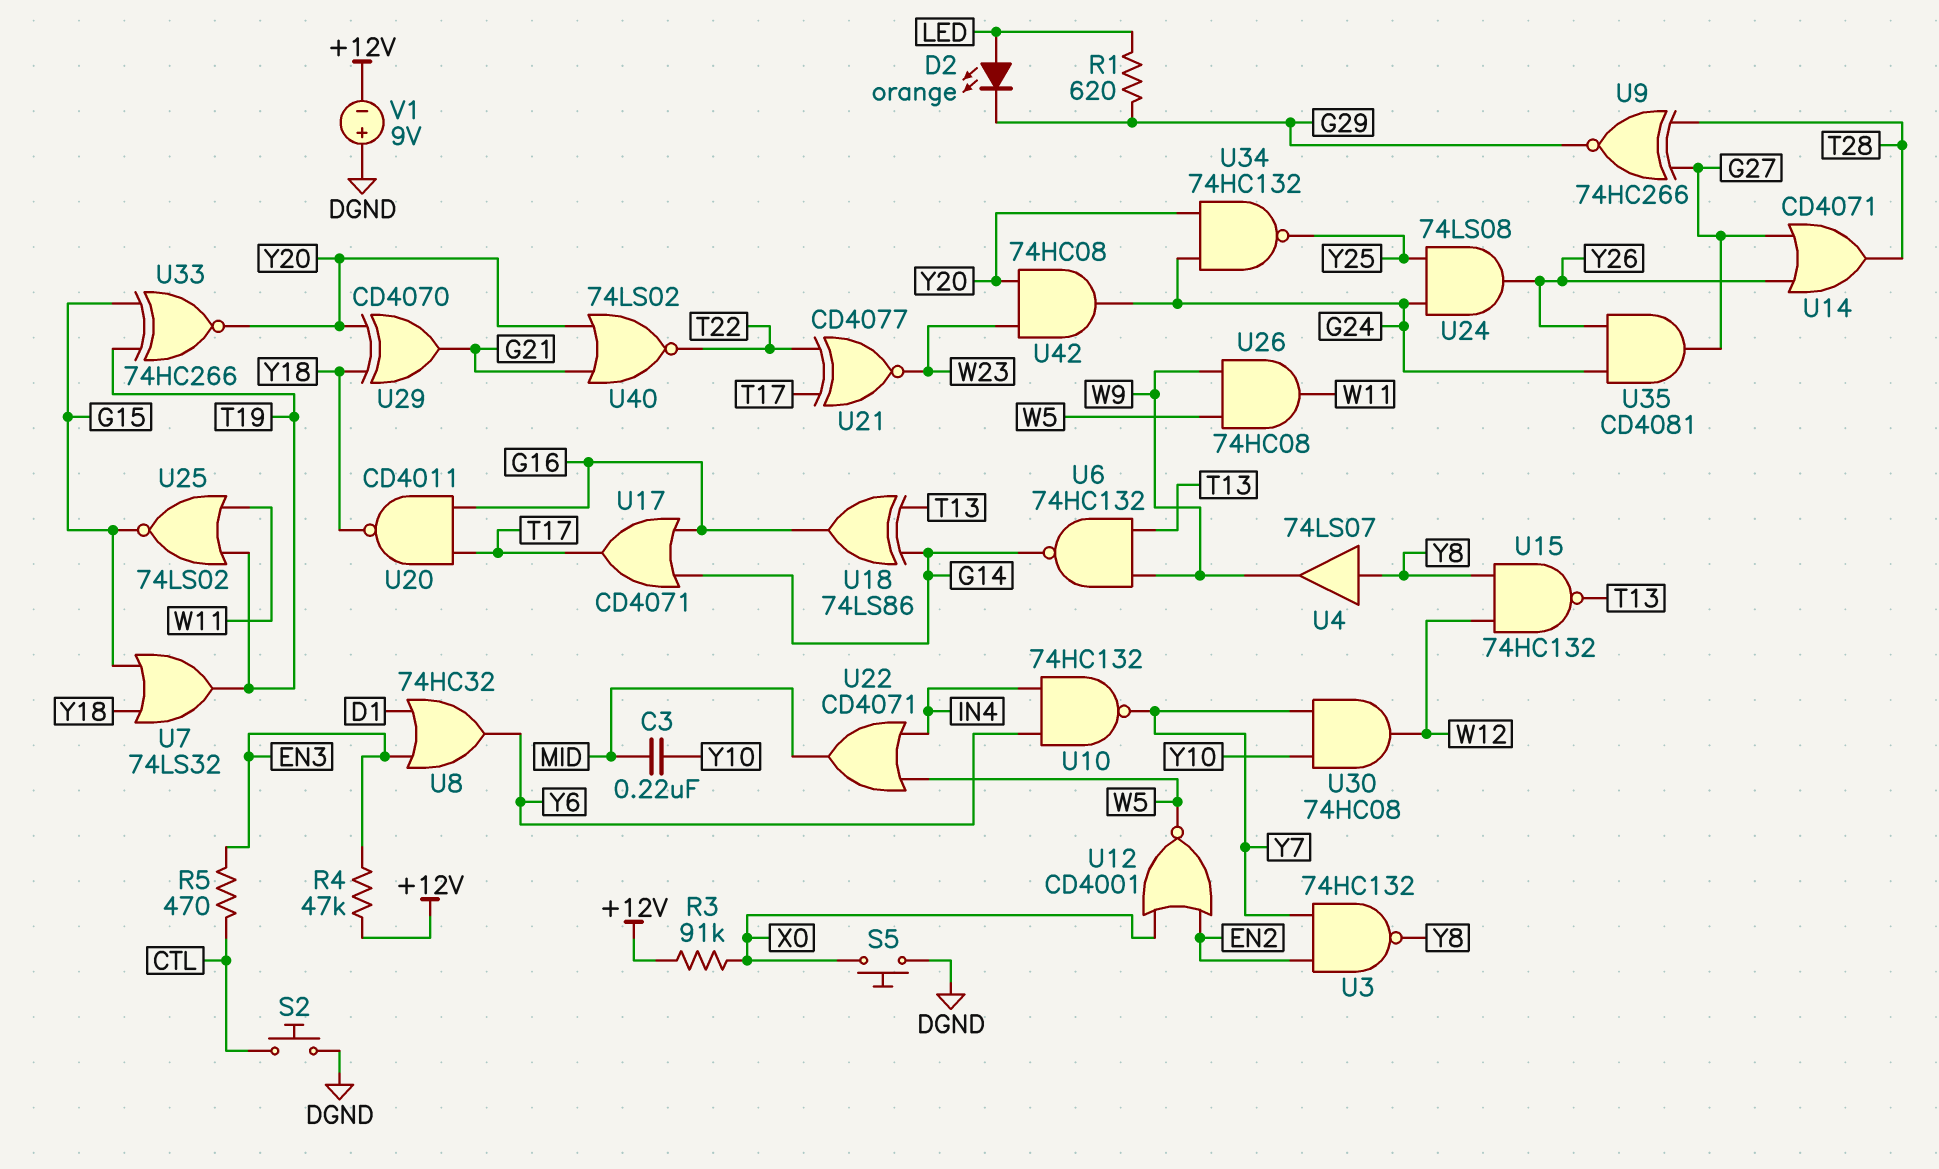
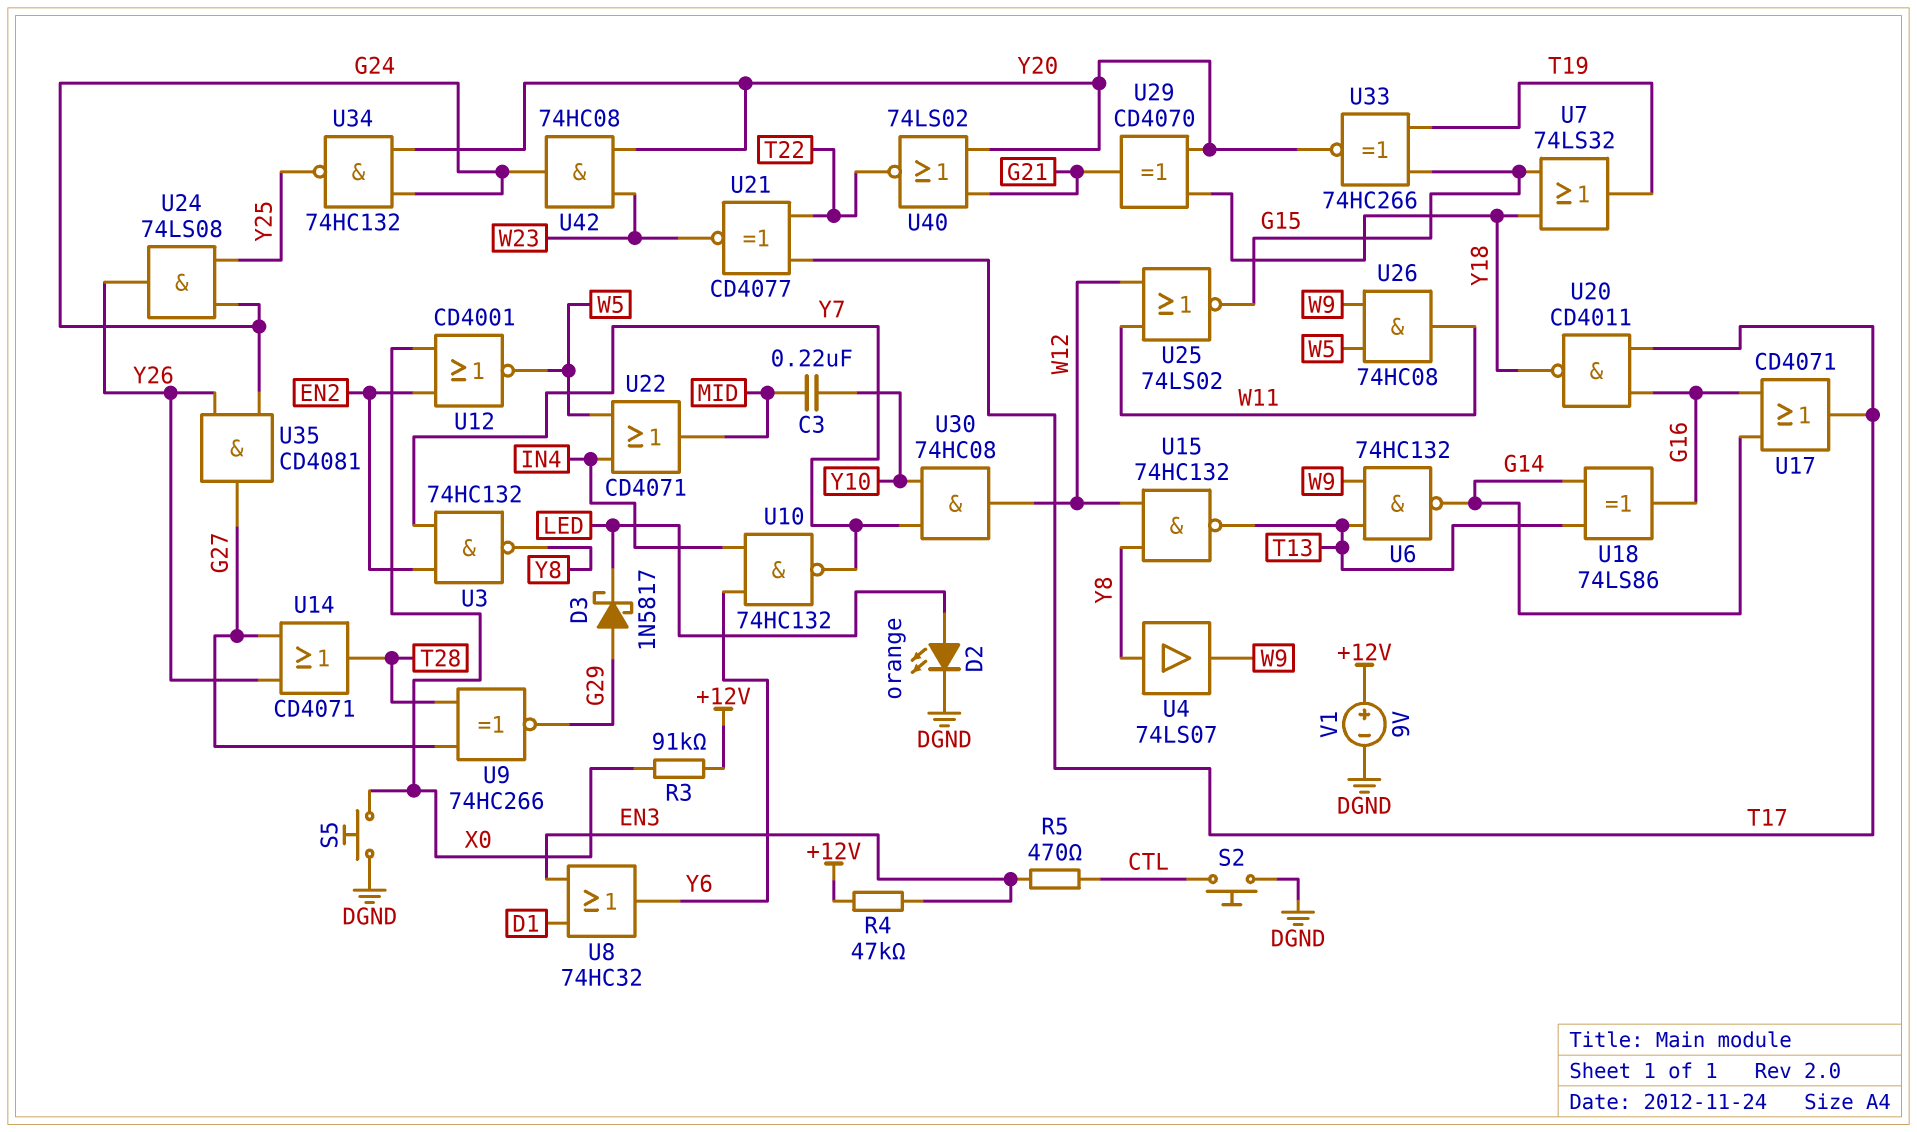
D2: LED orange (A LED, K G29) -> LED orange (A LED, K DGND)
D3: none -> schottky 1N5817 (A G29, K LED)
R1: 620 (G29, LED) -> none
U25: NOR 74LS02 (in T19, in W11, out G15) -> NOR 74LS02 (in W11, in W12, out G15)
V1: 9V (plus DGND, minus +12V) -> 9V (plus +12V, minus DGND)

